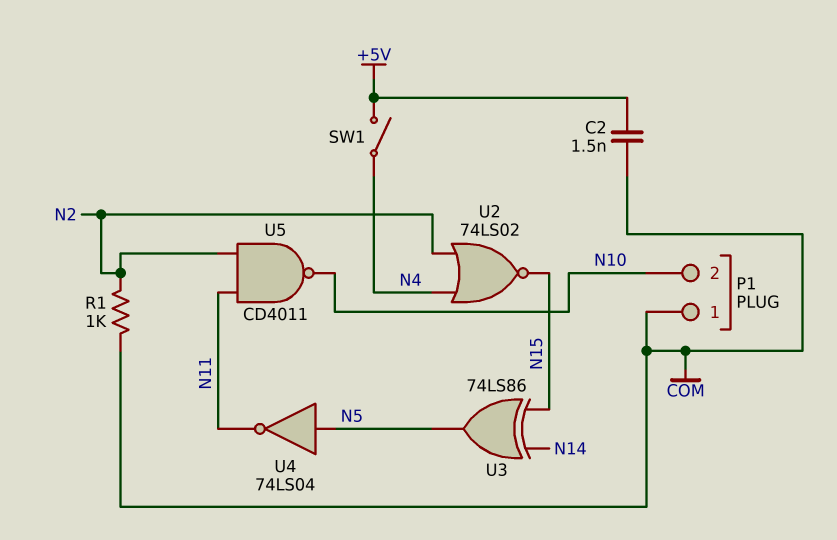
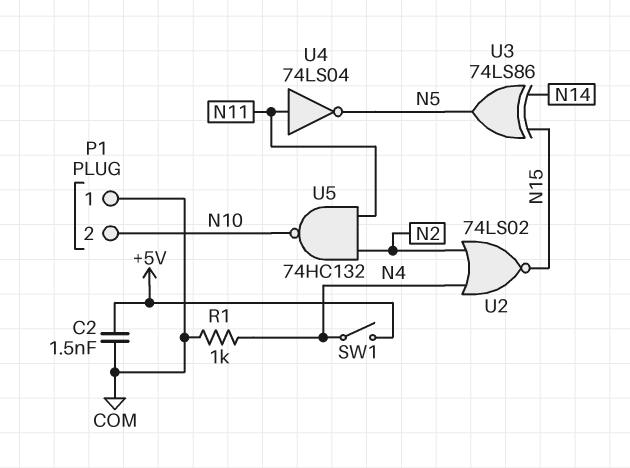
R1: 1k (COM, N2) -> 1k (COM, N4)
U4: NOT 74LS04 (in N5, out N11) -> NOT 74LS04 (in N11, out N5)
U5: NAND CD4011 (in N2, in N11, out N10) -> NAND 74HC132 (in N2, in N11, out N10)

